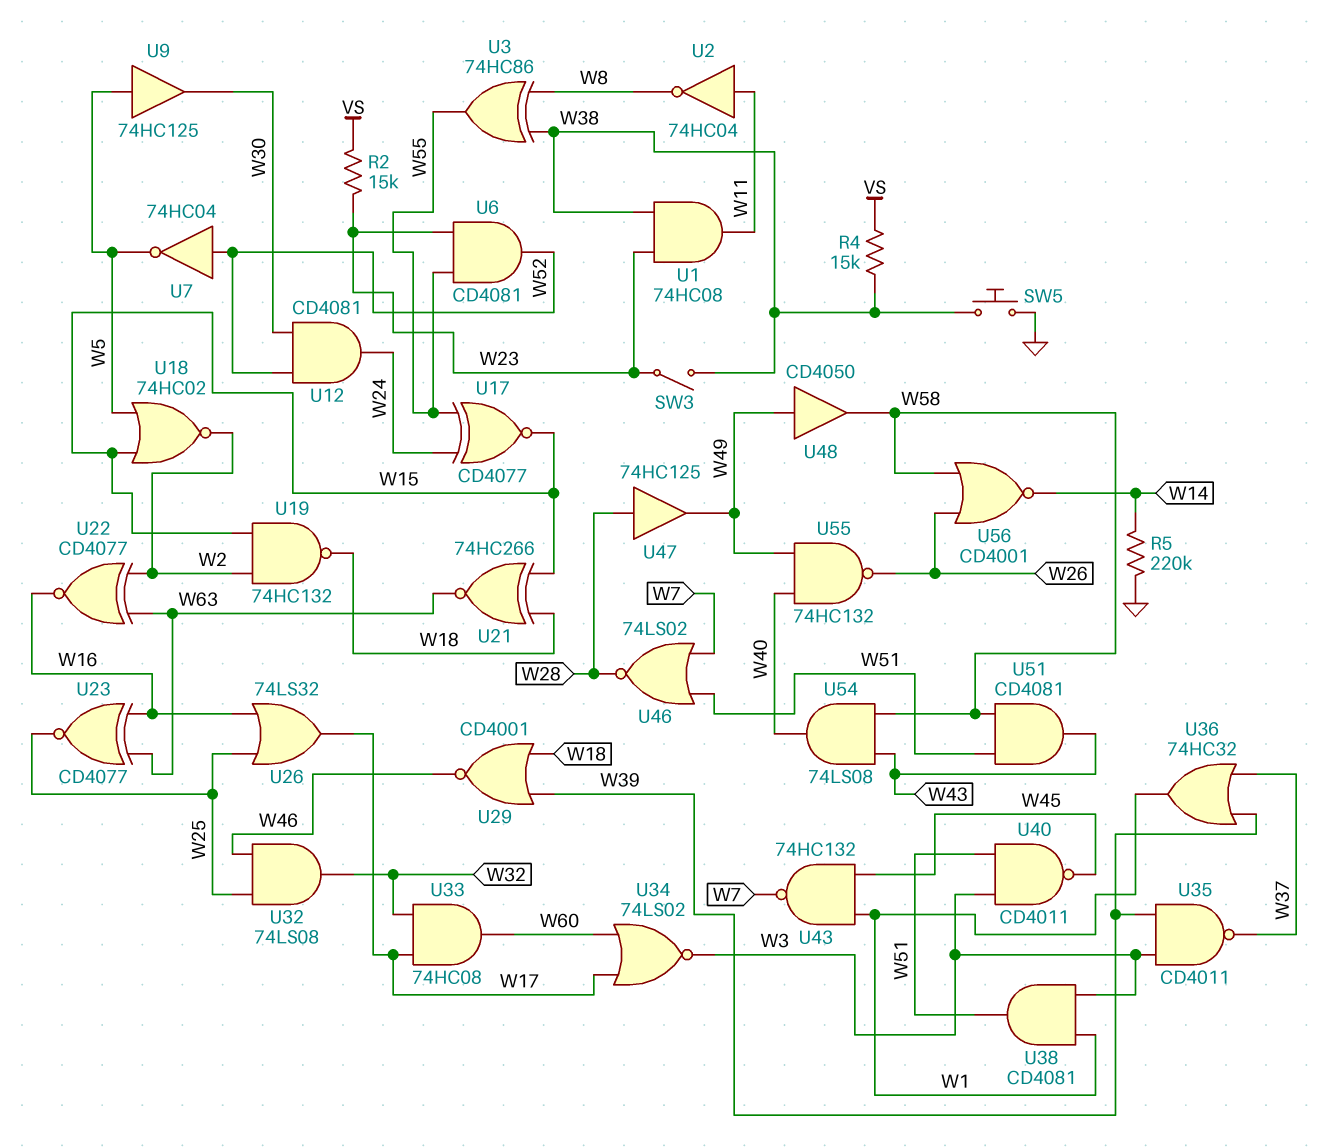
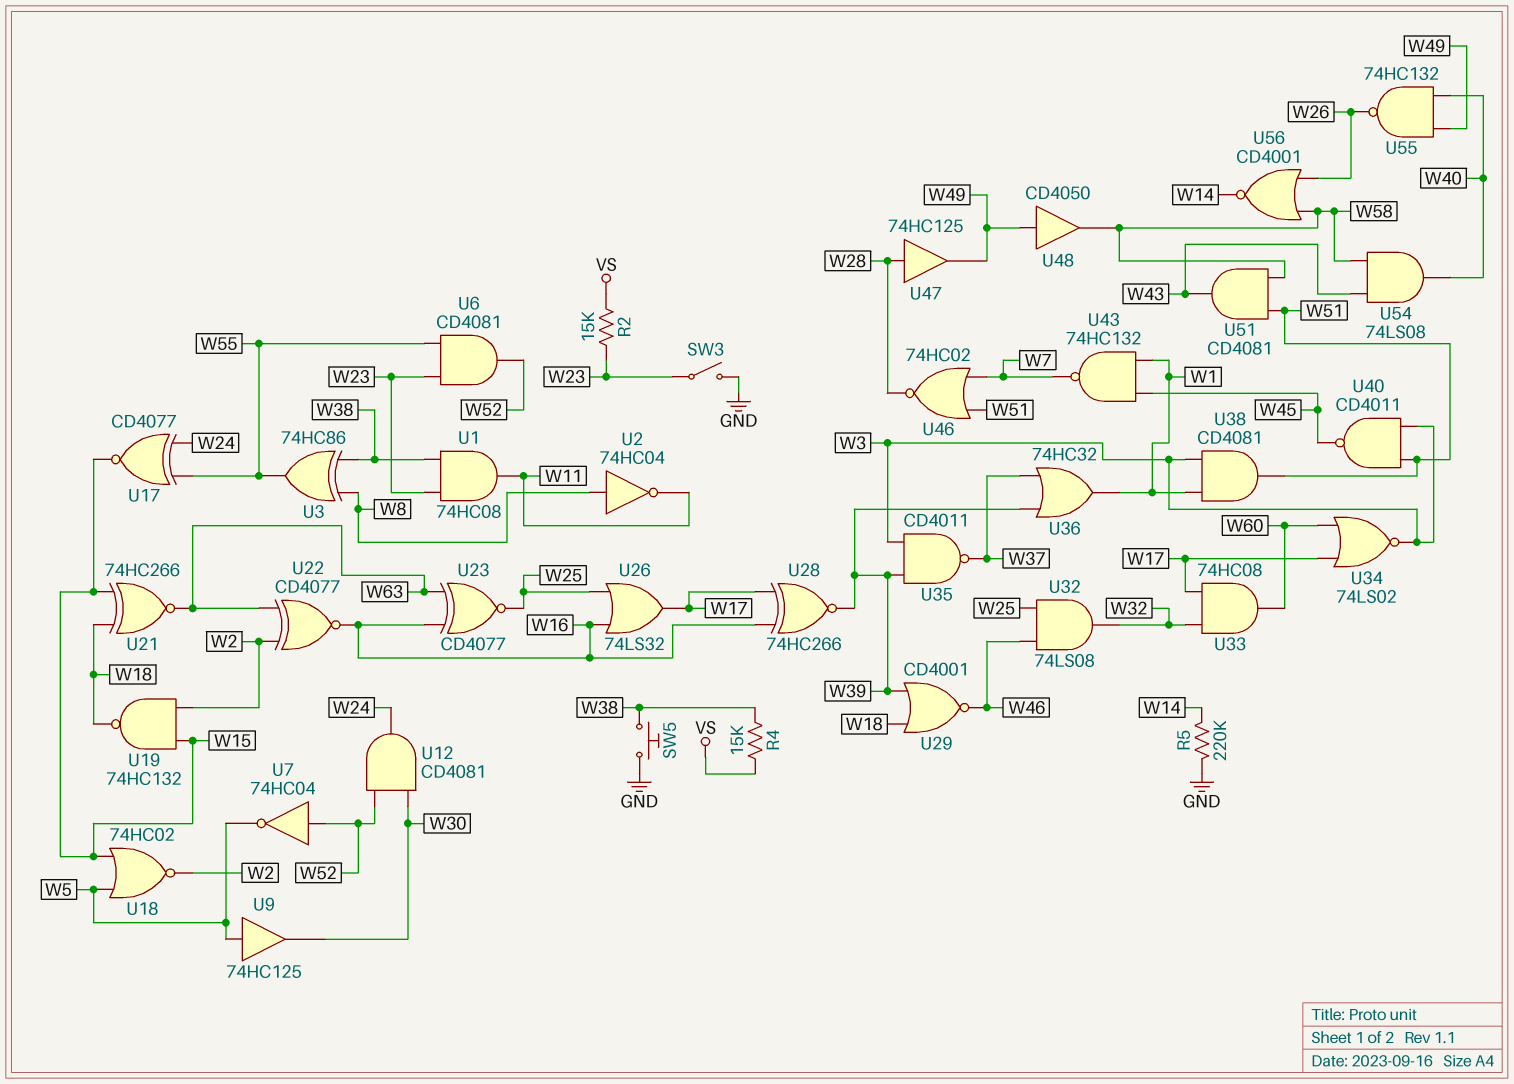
SW3: switch (W23, W38) -> switch (GND, W23)
U2: NOT 74HC04 (in W11, out W8) -> NOT 74HC04 (in W8, out W11)
U28: none -> XNOR 74HC266 (in W16, in W17, out W39)
U46: NOR 74LS02 (in W7, in W51, out W28) -> NOR 74HC02 (in W7, in W51, out W28)

